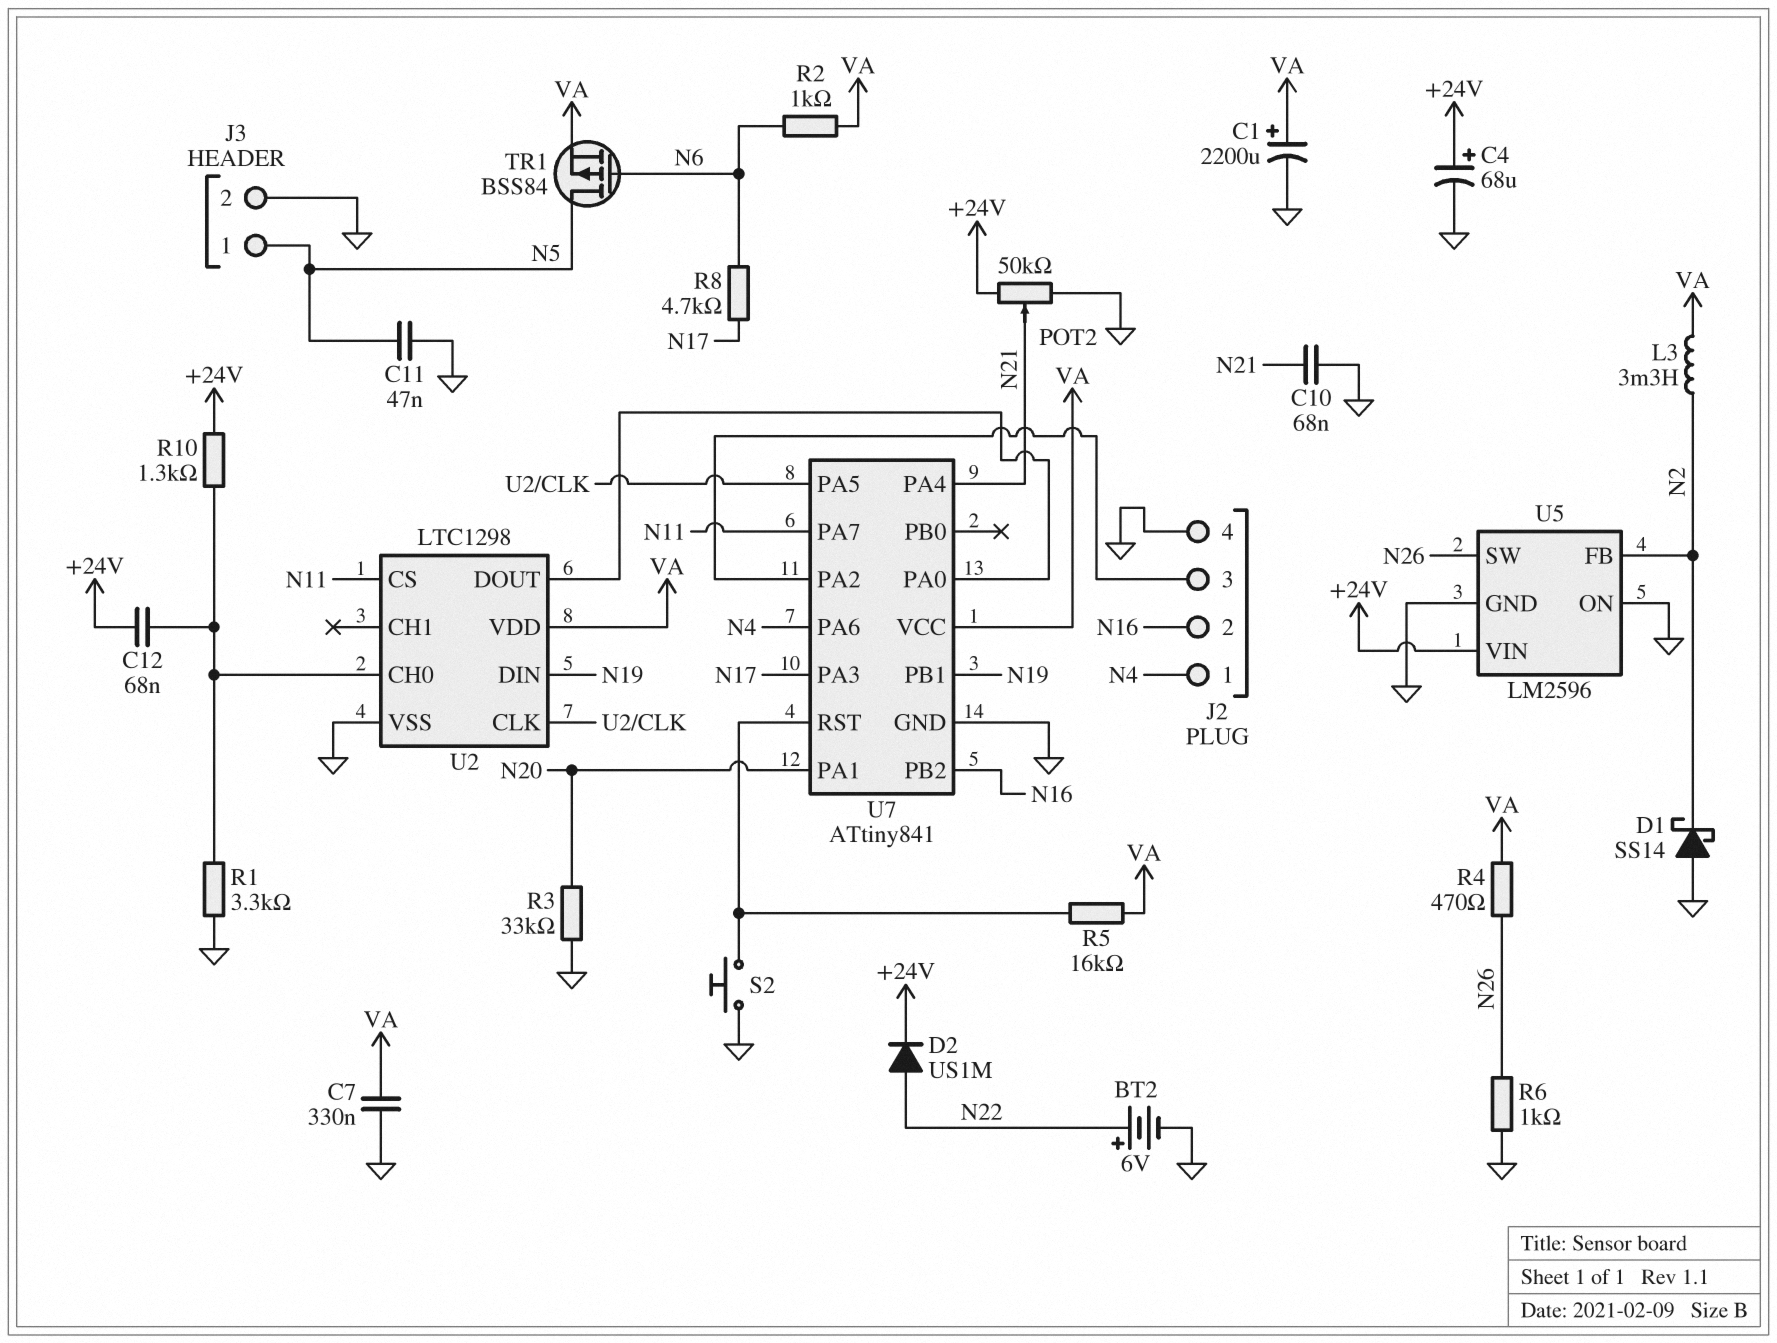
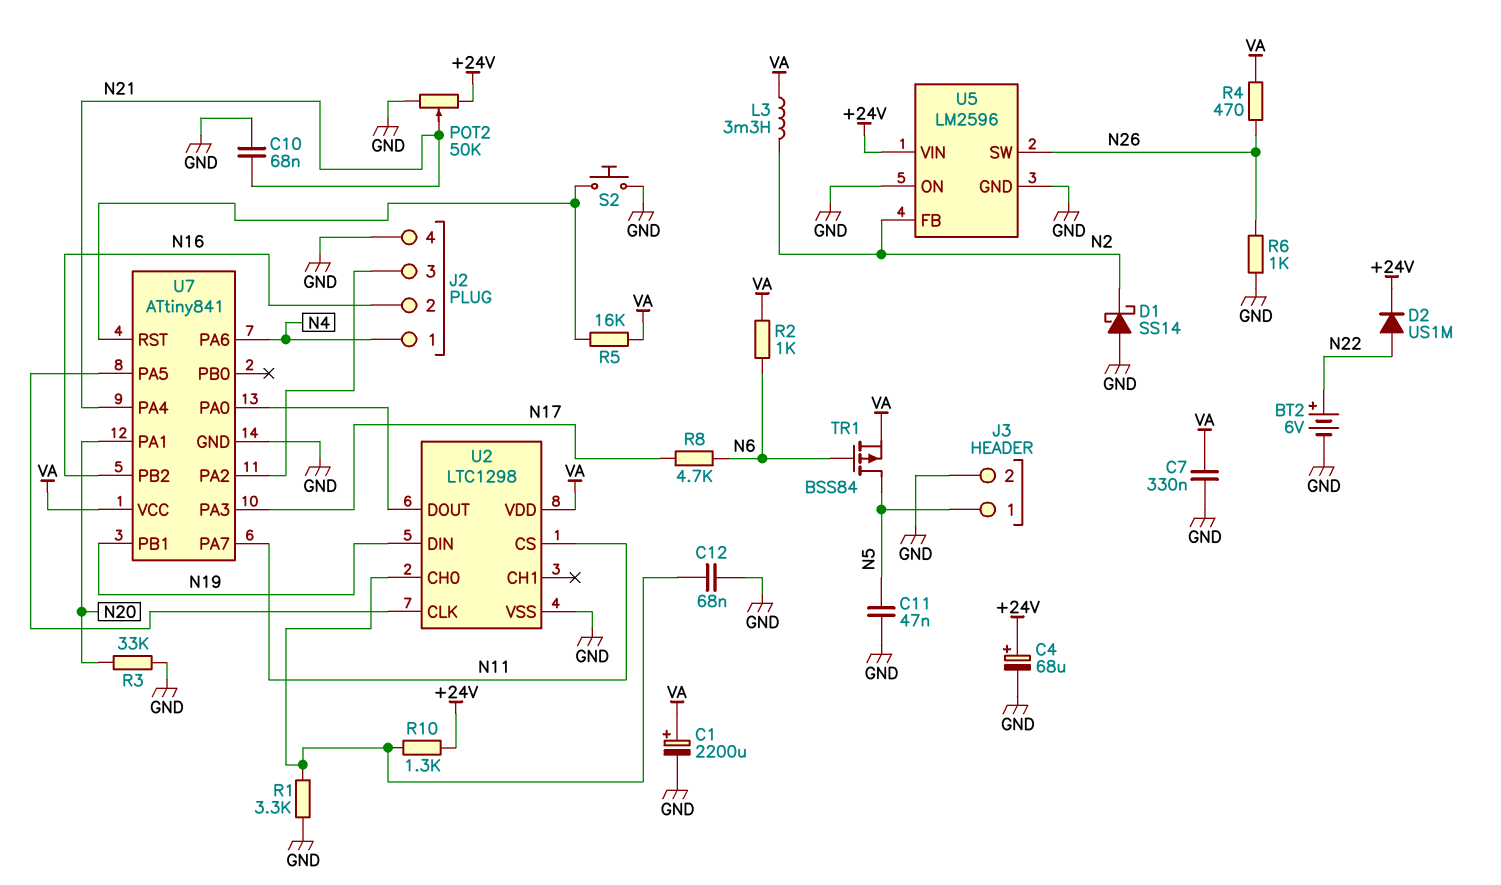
C12: 68nF (+24V, U2/CH0) -> 68nF (GND, U2/CH0)

